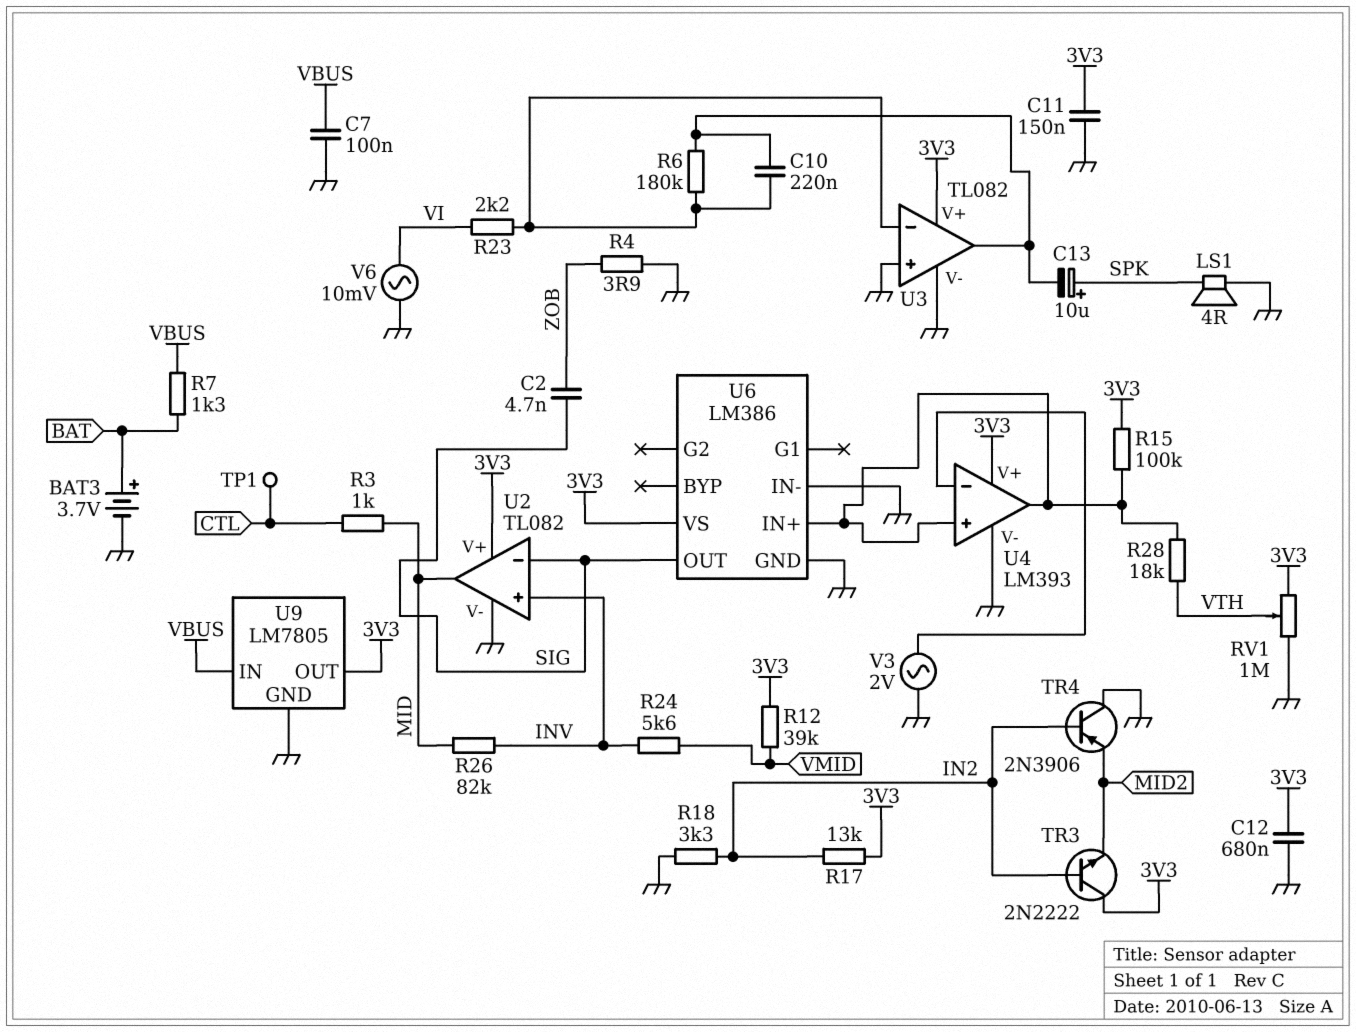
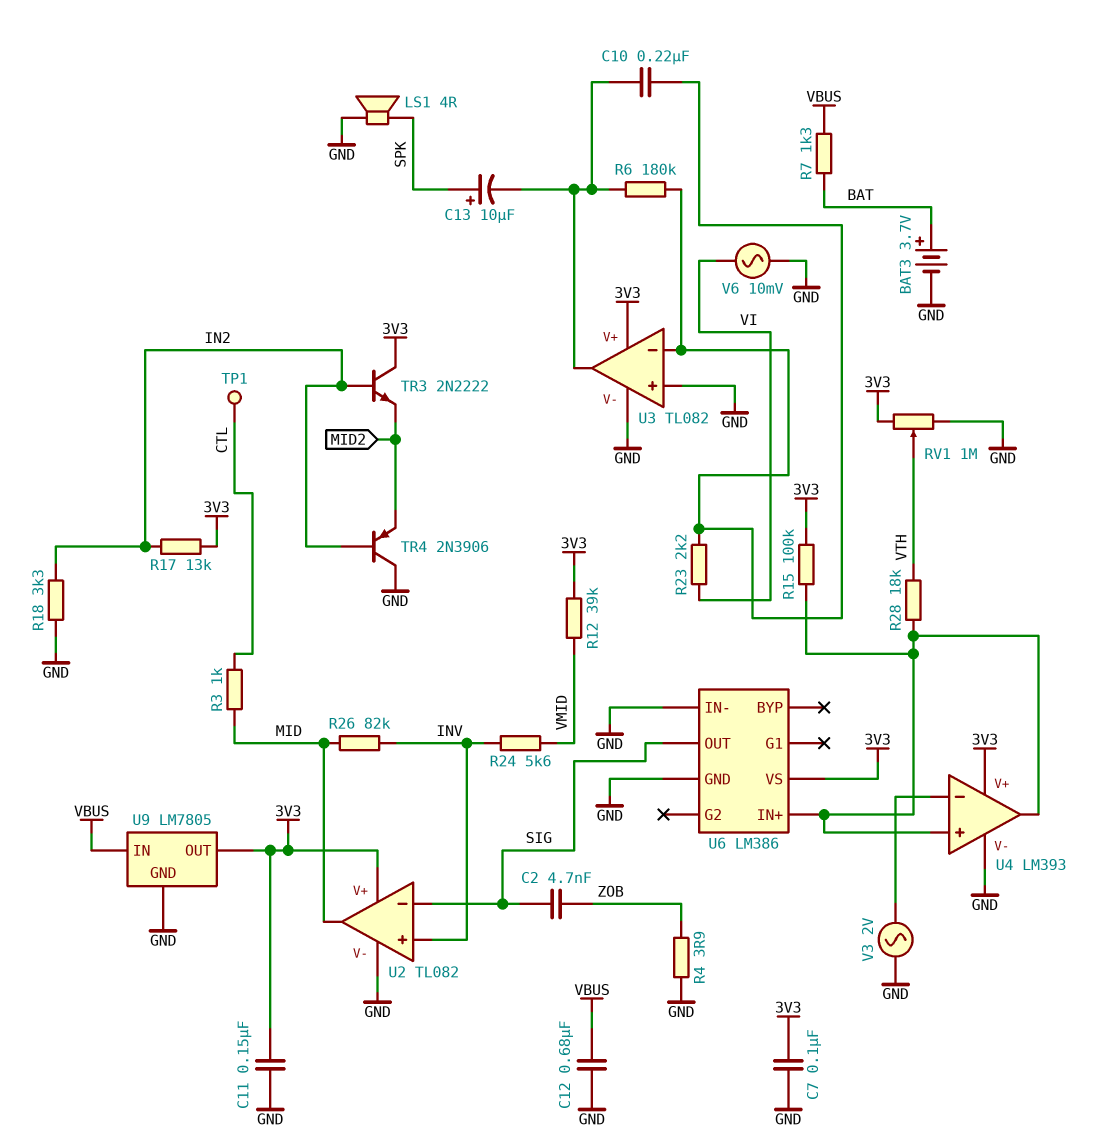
C7: 100nF (GND, VBUS) -> 100nF (3V3, GND)
C12: 680nF (3V3, GND) -> 680nF (GND, VBUS)

